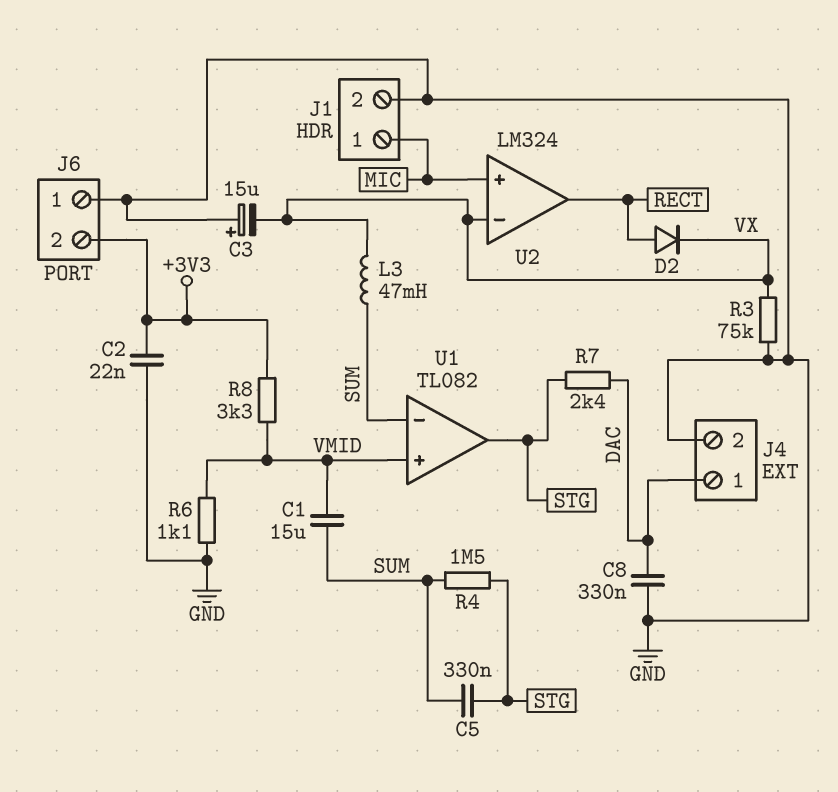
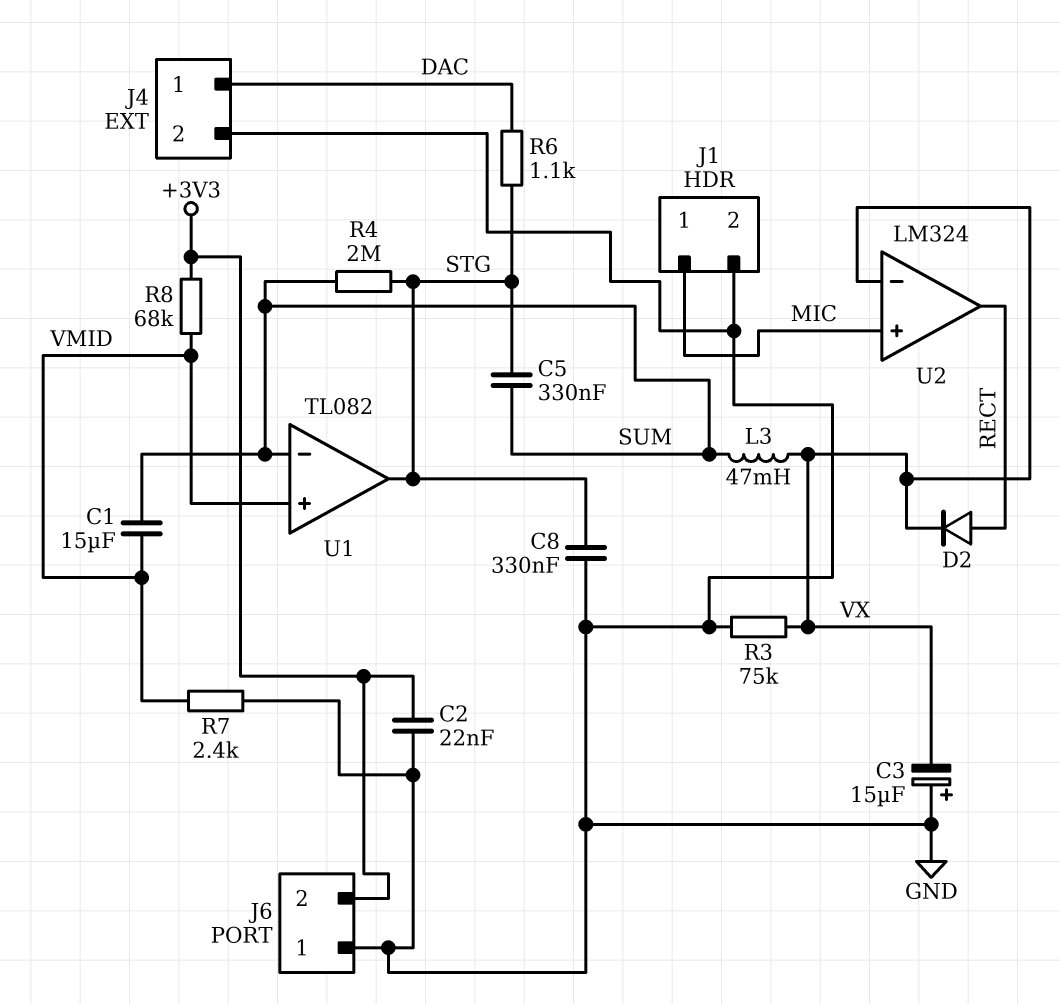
C8: 330nF (DAC, GND) -> 330nF (GND, STG)
R4: 1.5M (STG, SUM) -> 2M (STG, SUM)
R6: 1.1k (GND, VMID) -> 1.1k (DAC, STG)
R7: 2.4k (DAC, STG) -> 2.4k (GND, VMID)
R8: 3.3k (+3V3, VMID) -> 68k (+3V3, VMID)

